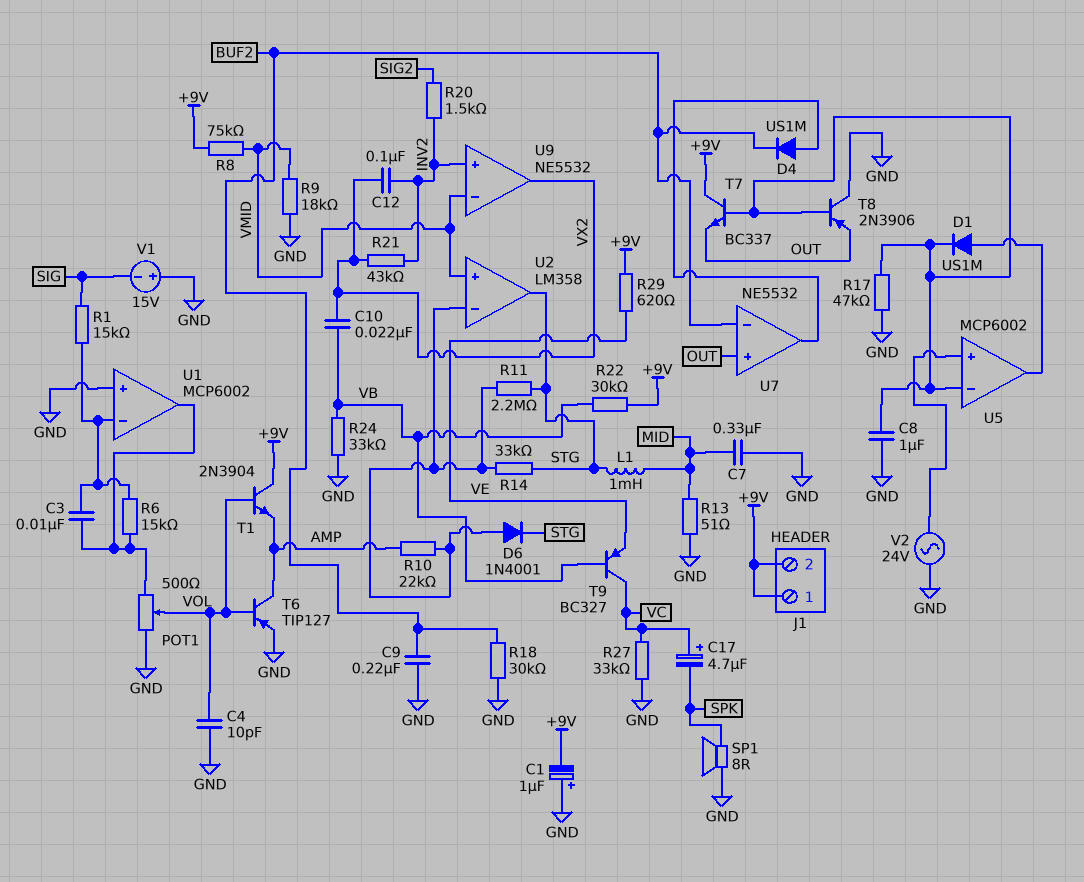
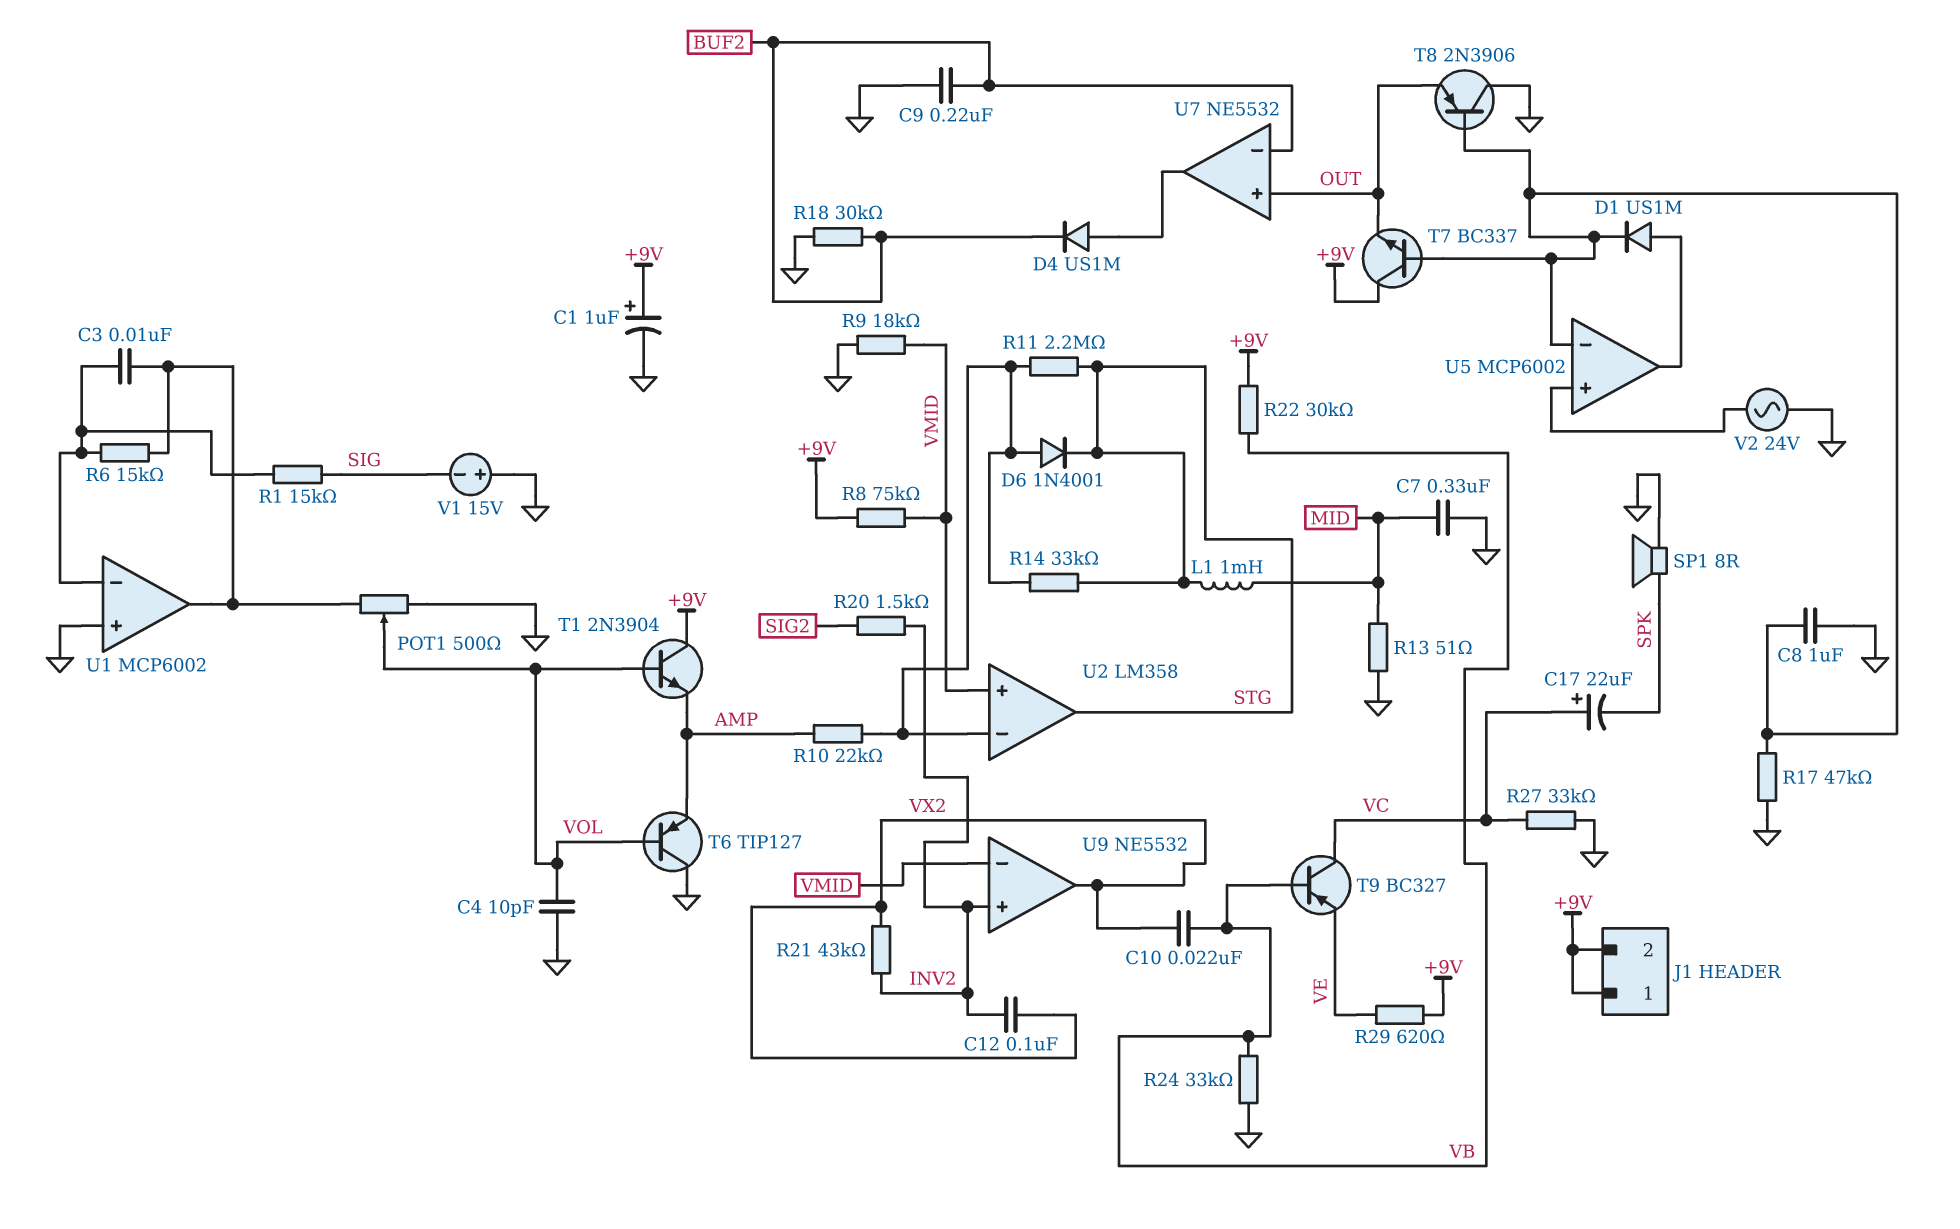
C1: 1uF (plus GND, minus +9V) -> 1uF (plus +9V, minus GND)
C17: 4.7uF (plus VC, minus SPK) -> 22uF (plus VC, minus SPK)
T6: PNP TIP127 (B VOL, C AMP, E GND) -> PNP TIP127 (B VOL, C GND, E AMP)

